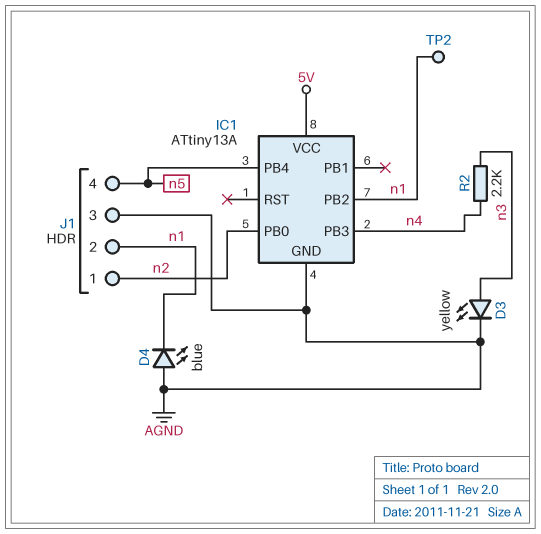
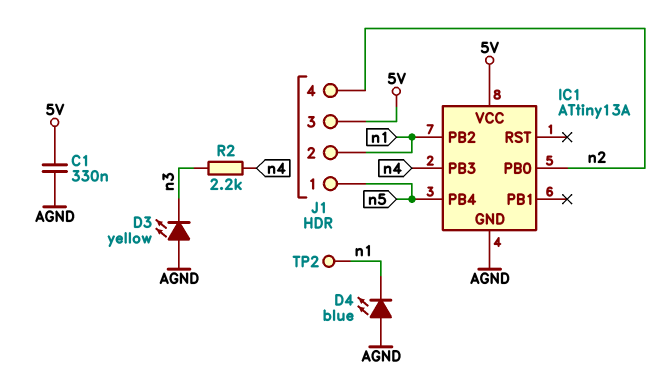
C1: none -> 330nF (5V, AGND)
D3: LED yellow (A n3, K AGND) -> LED yellow (A AGND, K n3)
J1 pin 1: n2 -> n5
J1 pin 3: AGND -> 5V
J1 pin 4: n5 -> n2

